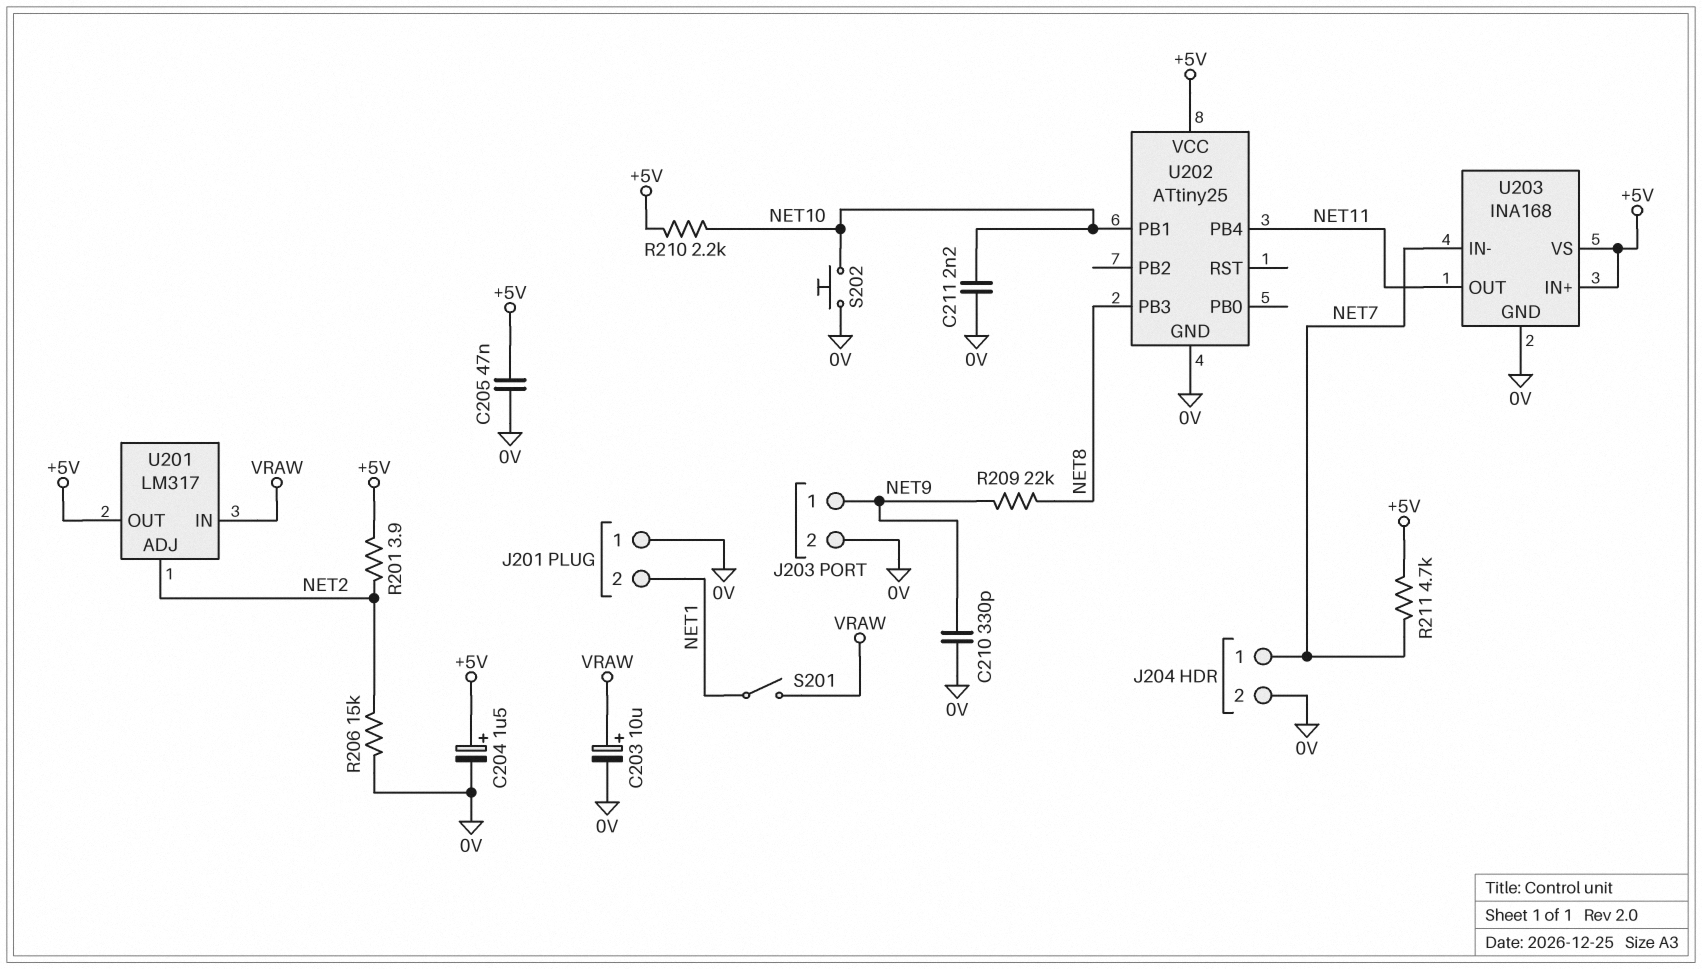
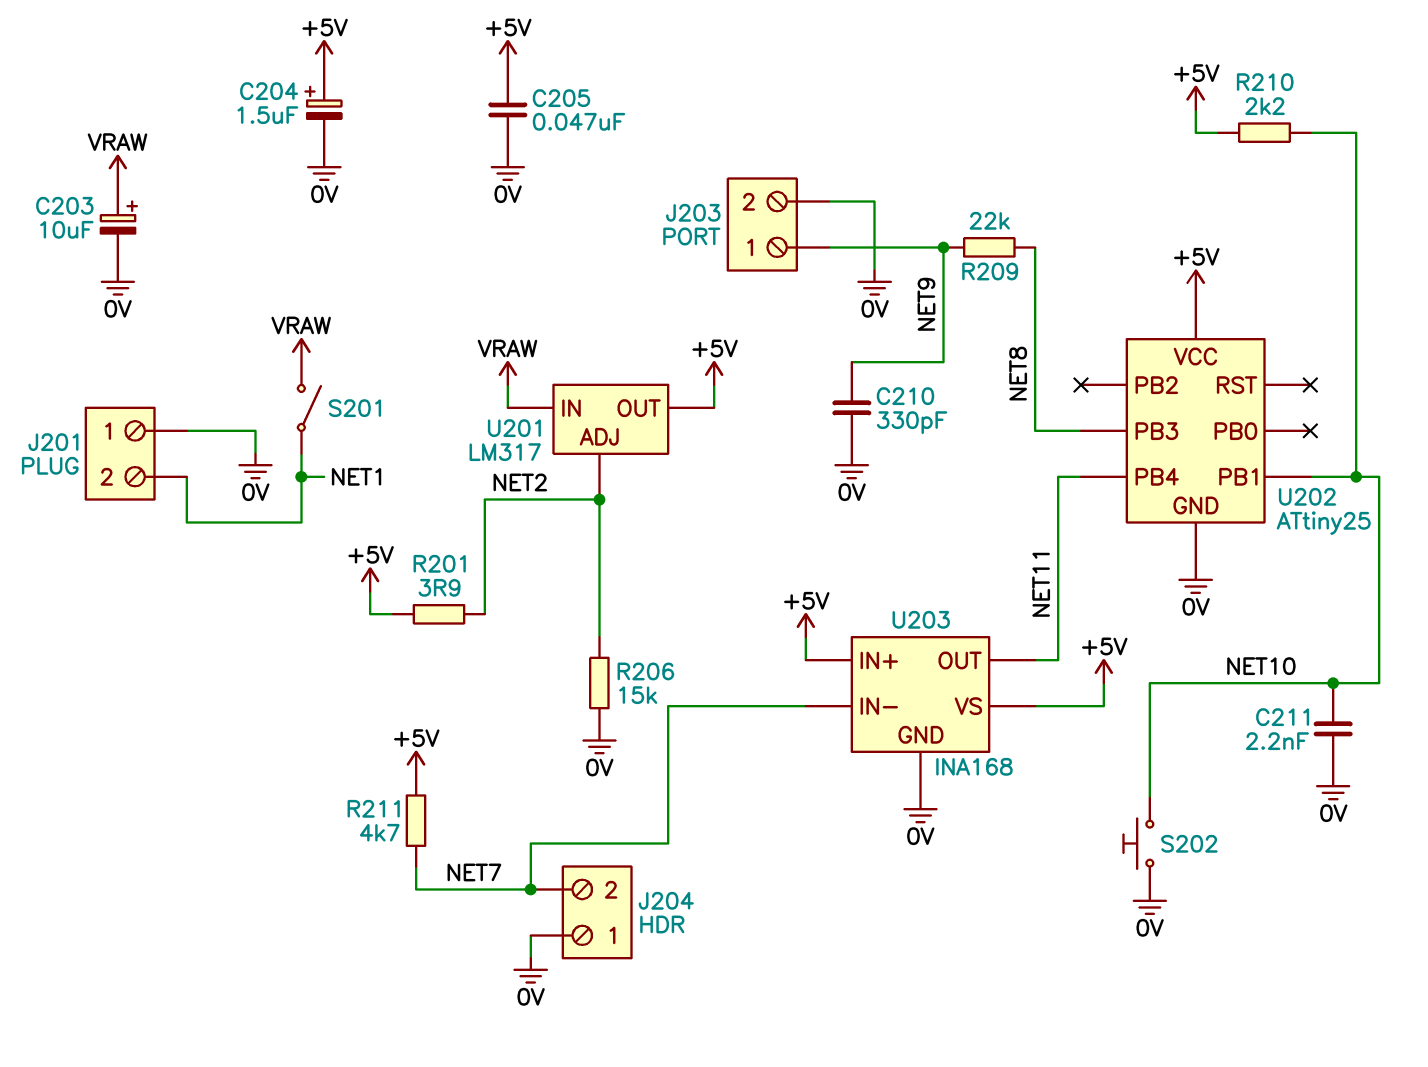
J204 pin 1: NET7 -> 0V
J204 pin 2: 0V -> NET7

